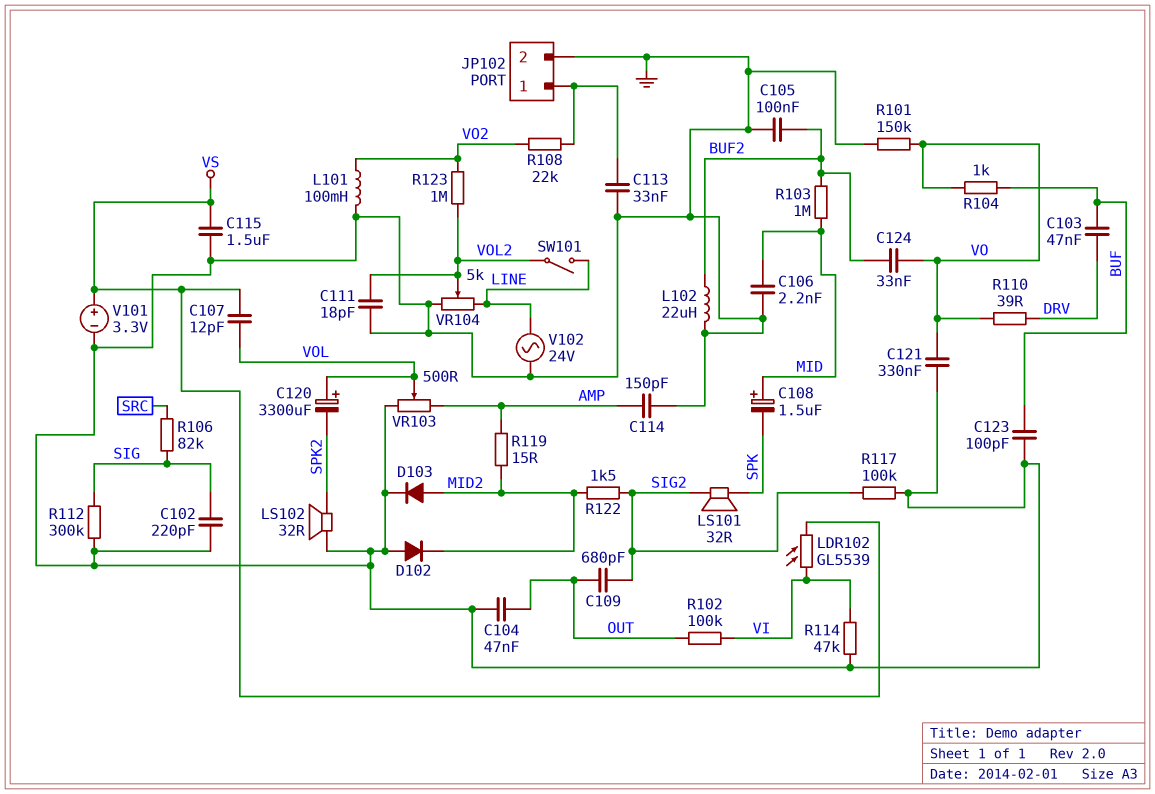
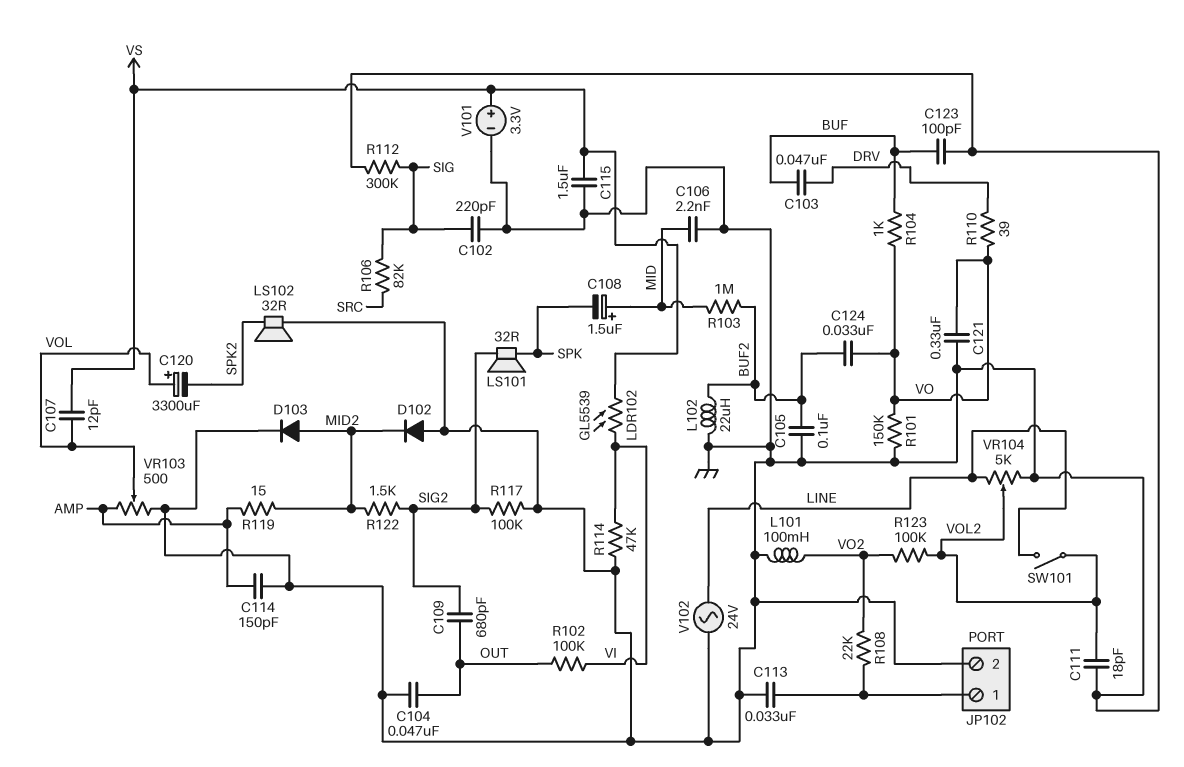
R123: 1M (VO2, VOL2) -> 100k (VO2, VOL2)

